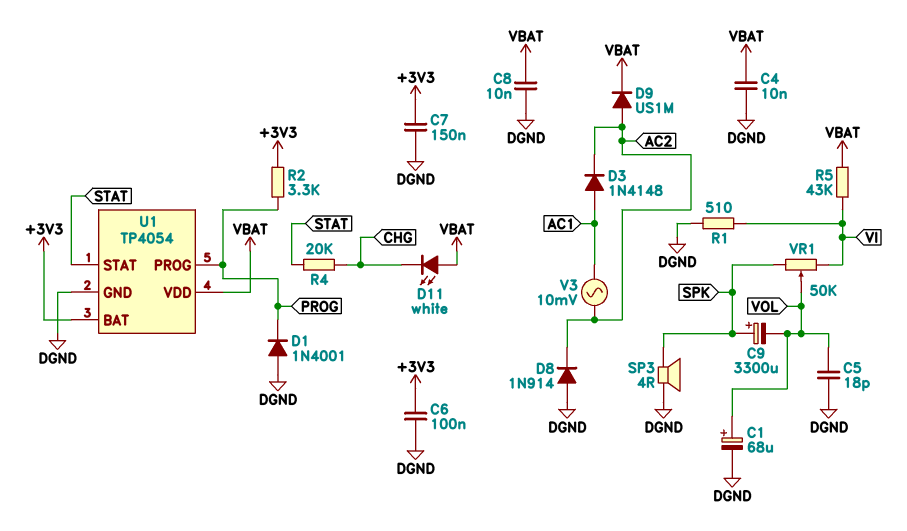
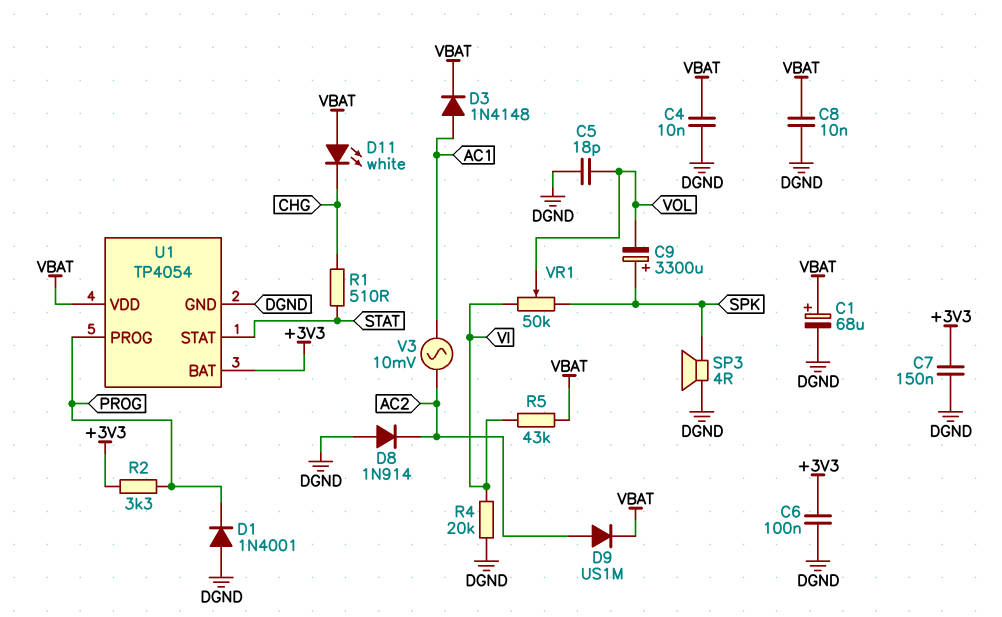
C1: 68uF (plus VOL, minus DGND) -> 68uF (plus VBAT, minus DGND)
D3: diode 1N4148 (A AC1, K AC2) -> diode 1N4148 (A AC1, K VBAT)
R1: 510 (DGND, VI) -> 510 (CHG, STAT)
R4: 20k (CHG, STAT) -> 20k (DGND, VI)

